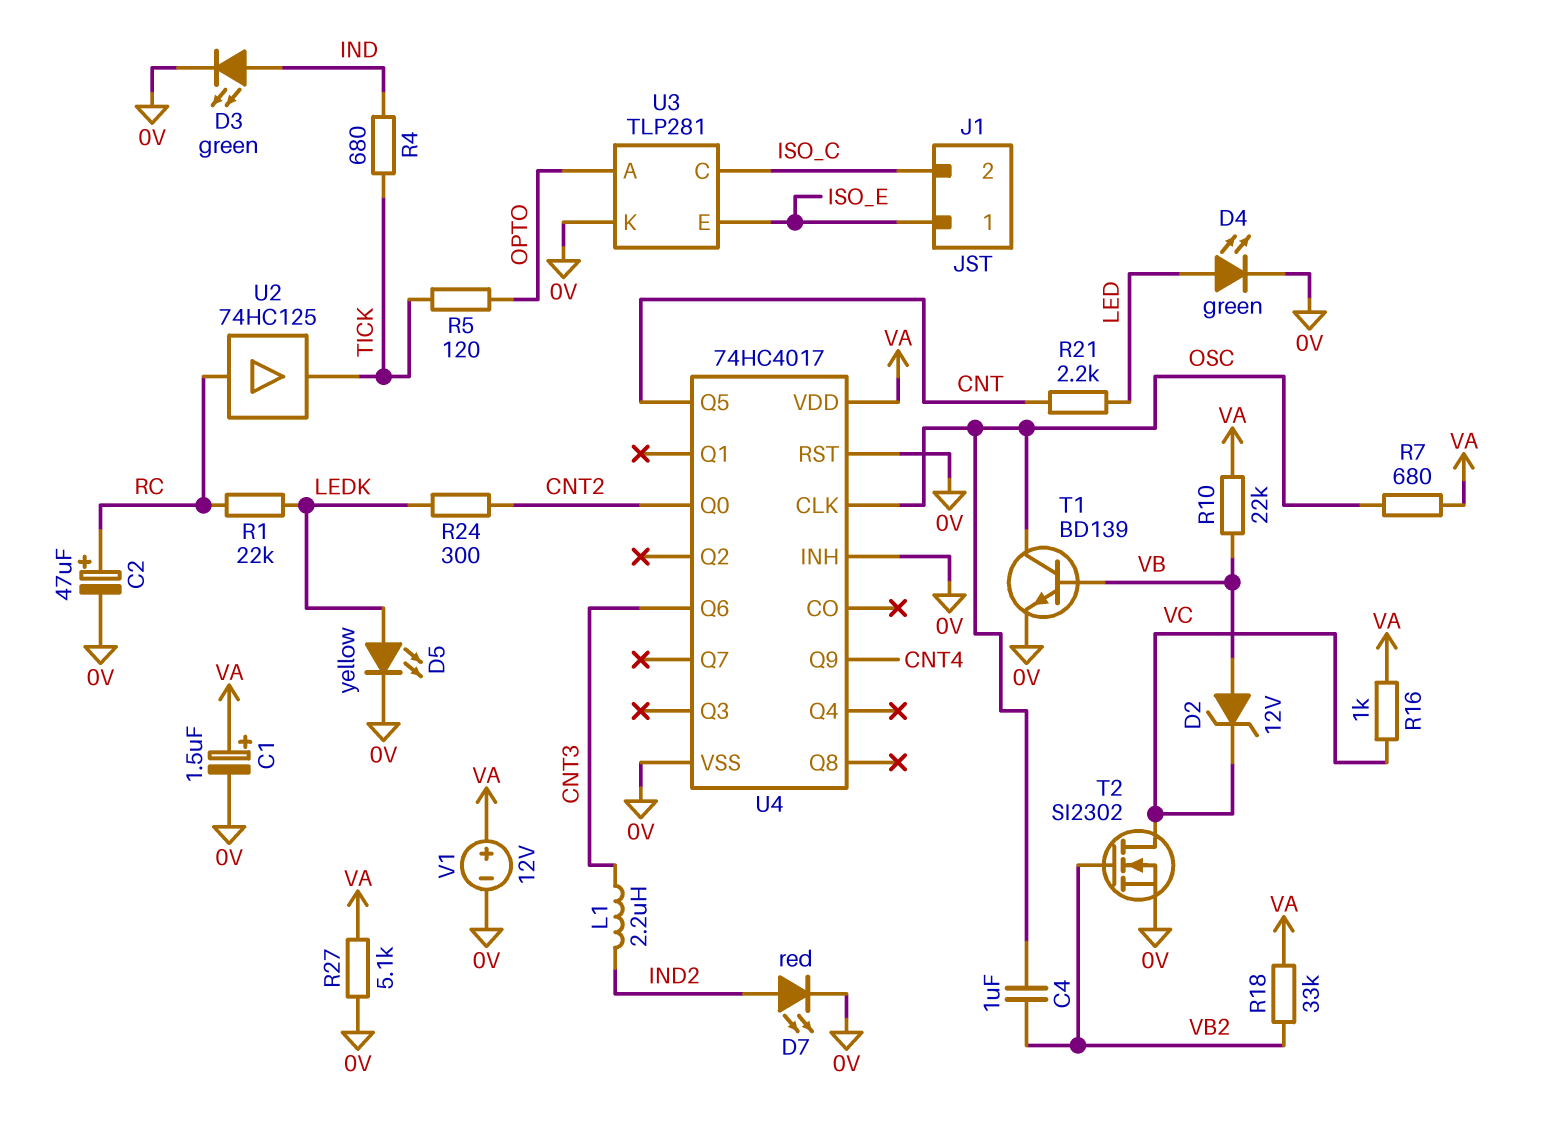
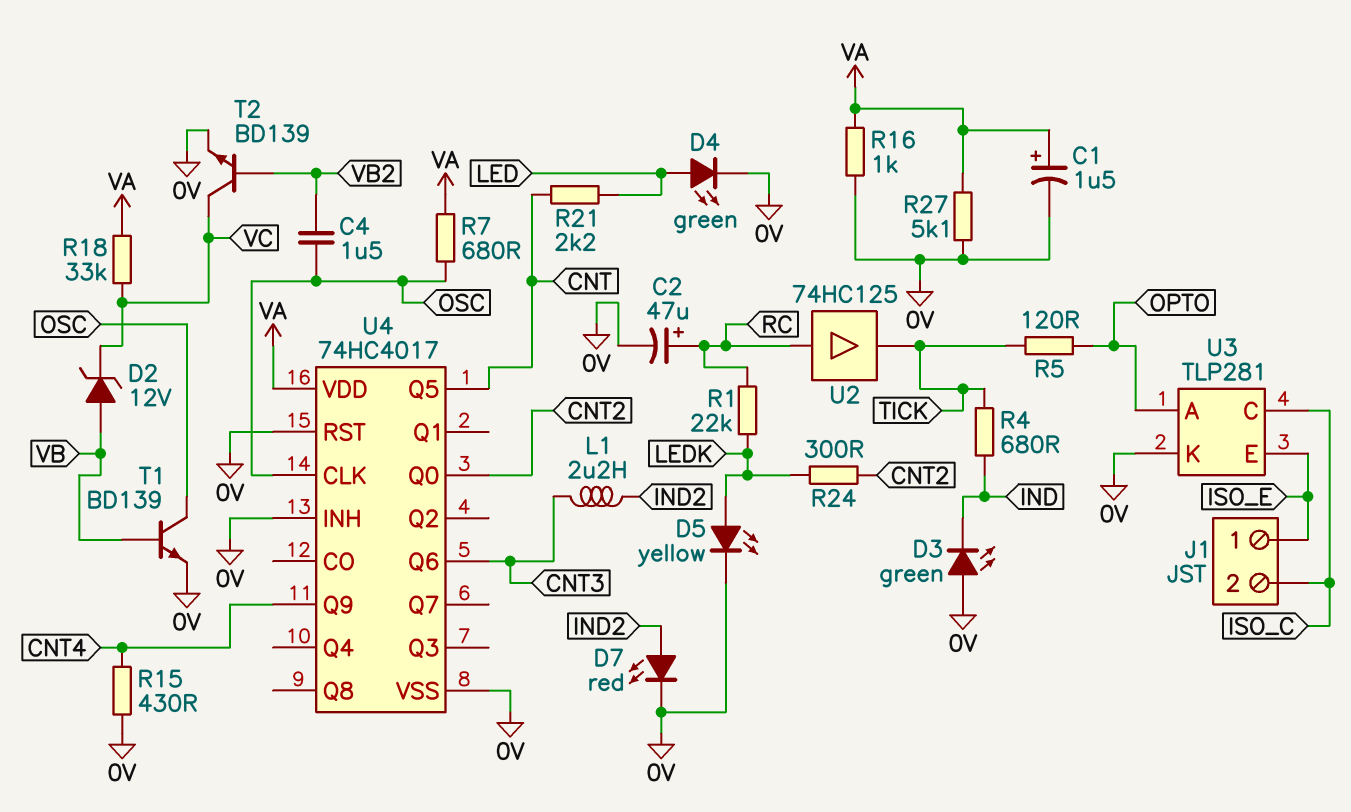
C4: 1uF (OSC, VB2) -> 1.5uF (OSC, VB2)
D3: LED green (A IND, K 0V) -> LED green (A 0V, K IND)
R10: 22k (VA, VB) -> none
R15: none -> 430 (0V, CNT4)
R16: 1k (VA, VC) -> 1k (0V, VA)
R18: 33k (VA, VB2) -> 33k (VA, VC)
T2: NMOS SI2302 (G VB2, D VC, S 0V) -> NPN BD139 (B VB2, C VC, E 0V)
V1: 12V (plus VA, minus 0V) -> none

